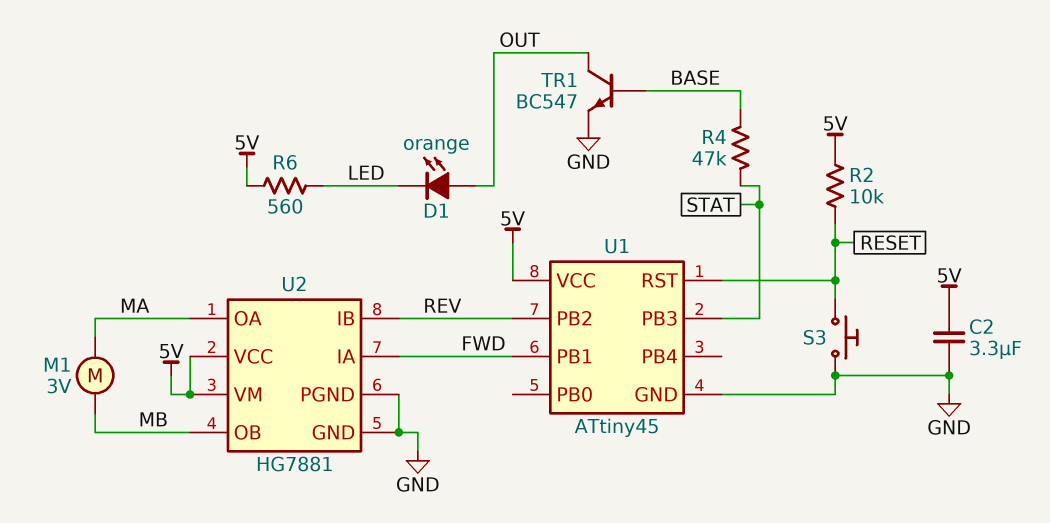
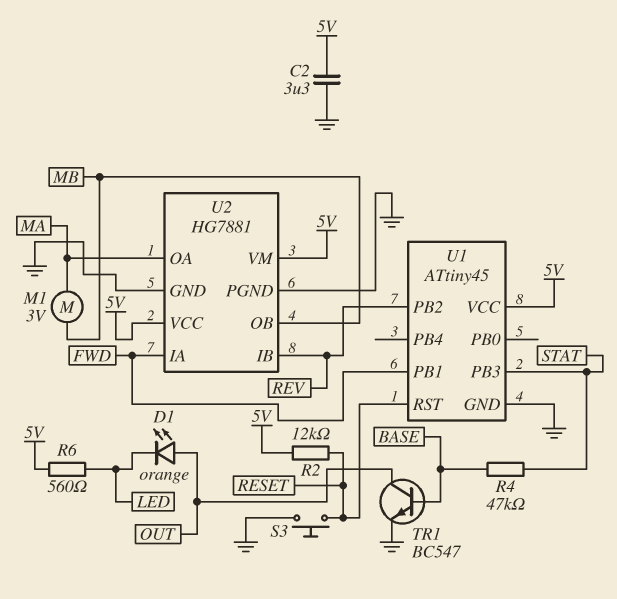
R2: 10k (5V, RESET) -> 12k (5V, RESET)

